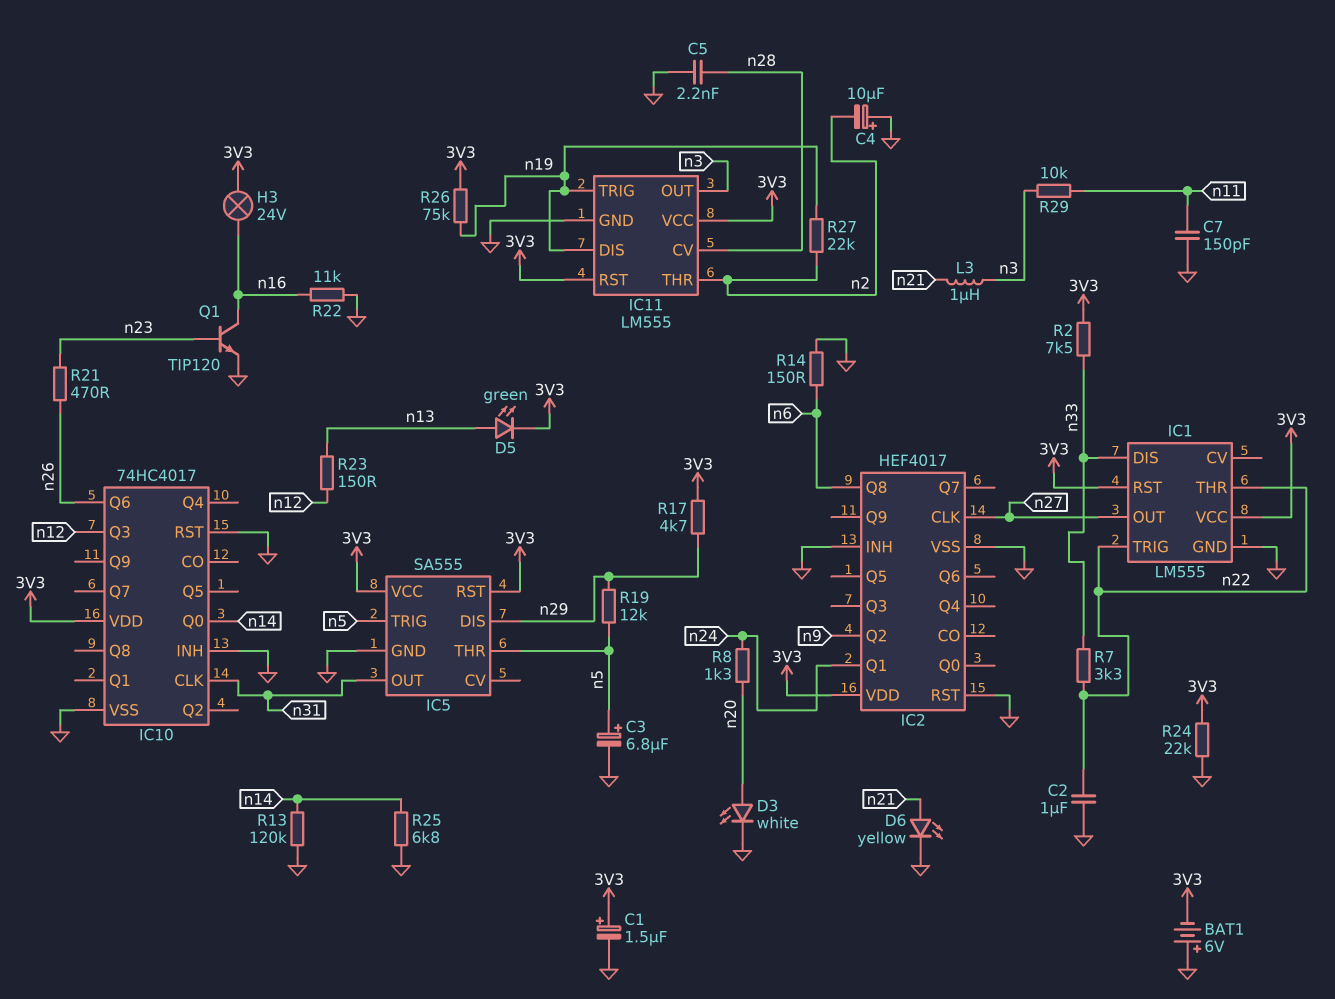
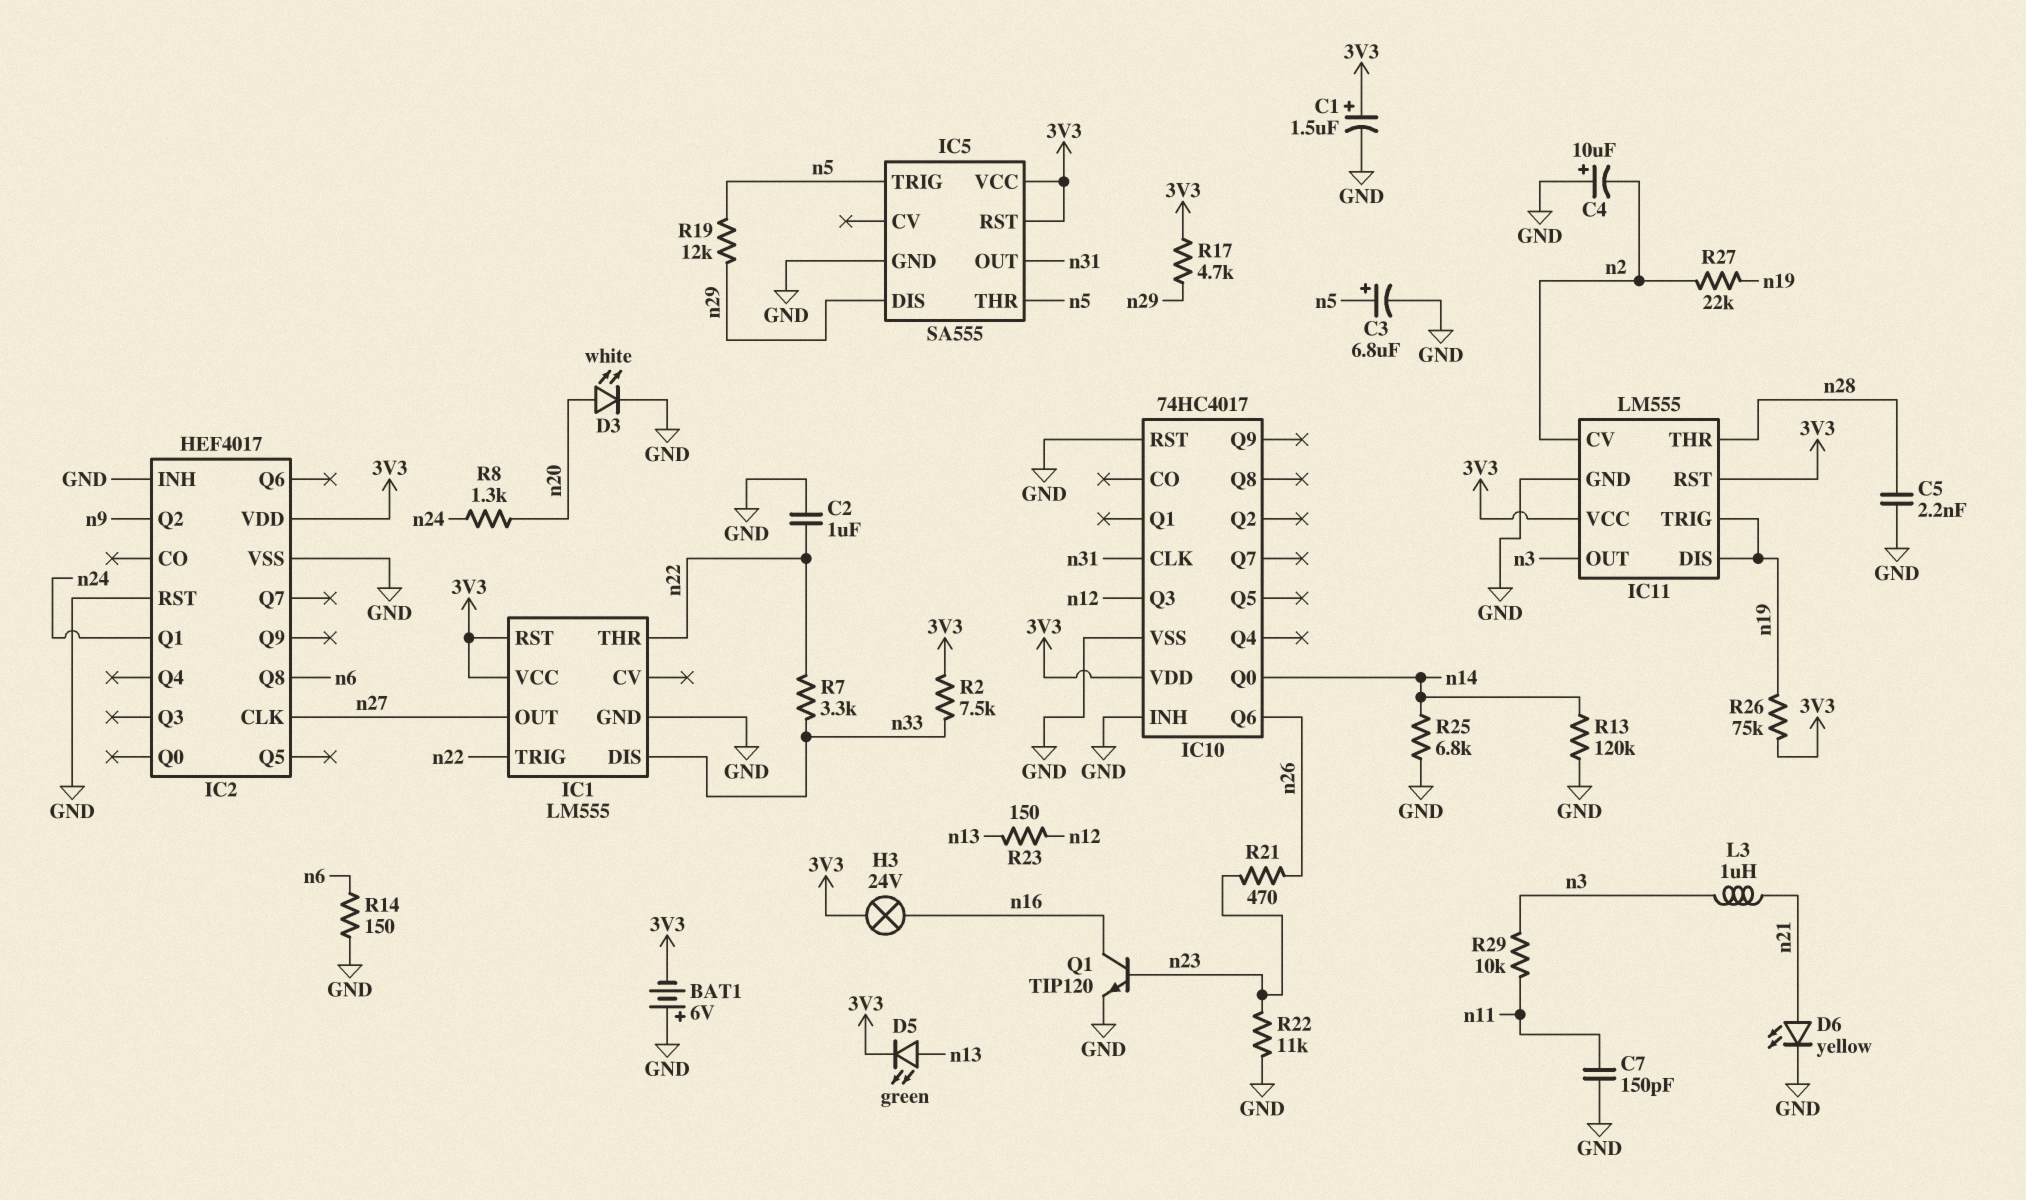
IC11 pin CV: n28 -> n2
IC11 pin THR: n2 -> n28
R22: 11k (GND, n16) -> 11k (GND, n23)
R24: 22k (3V3, GND) -> none

